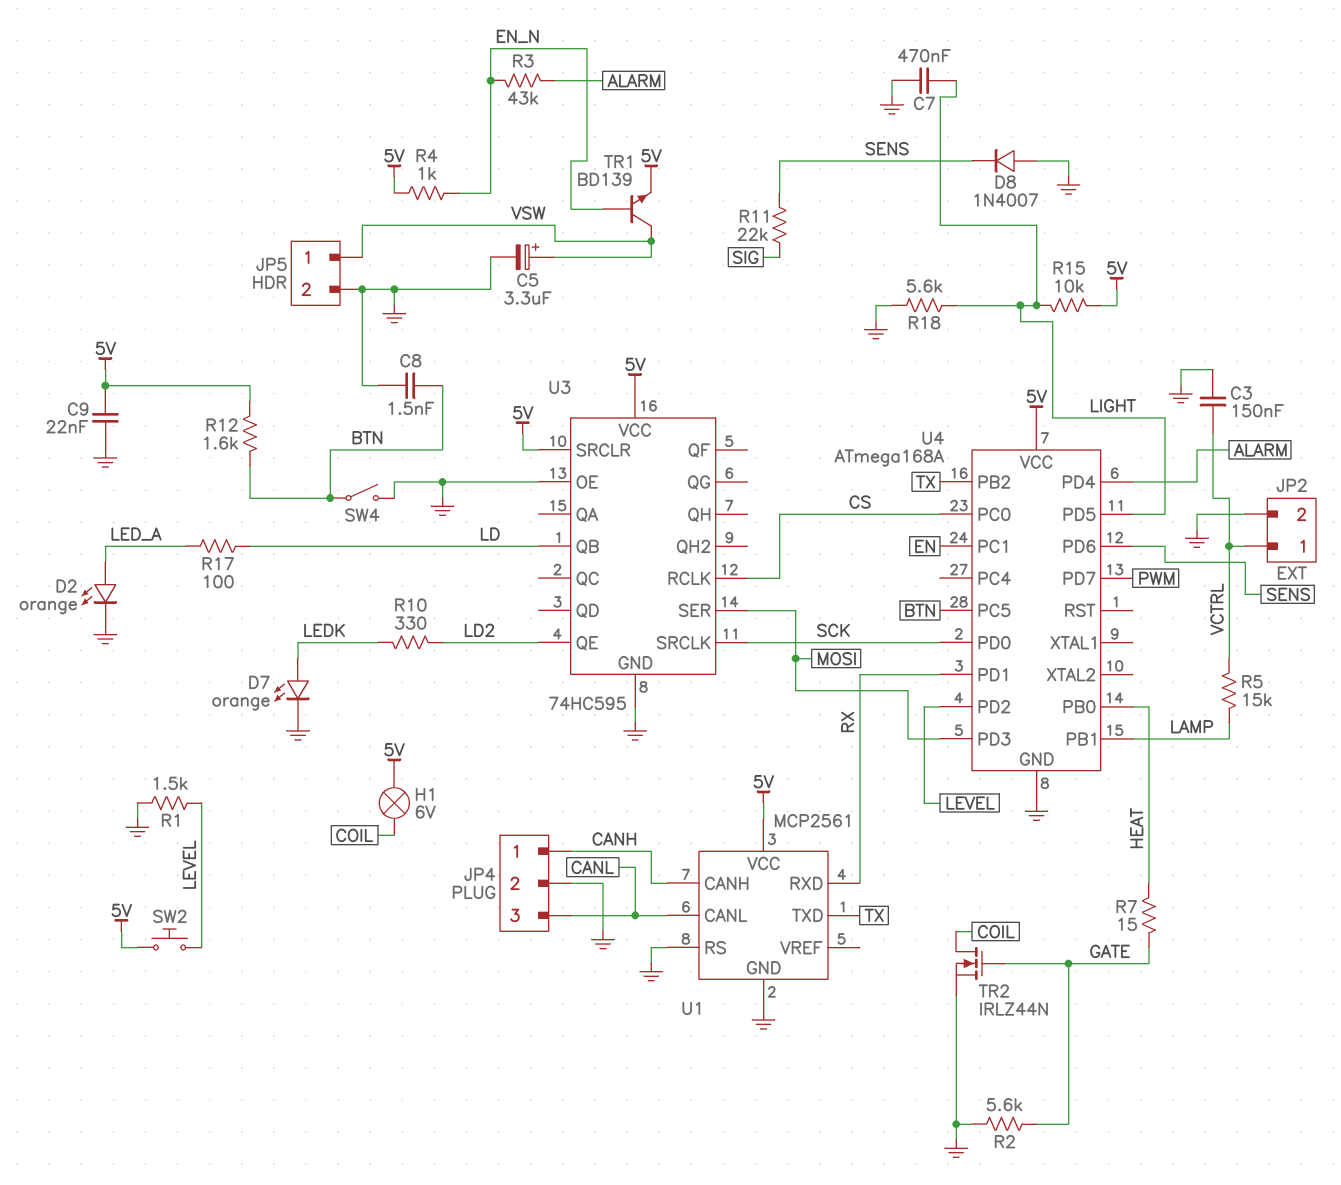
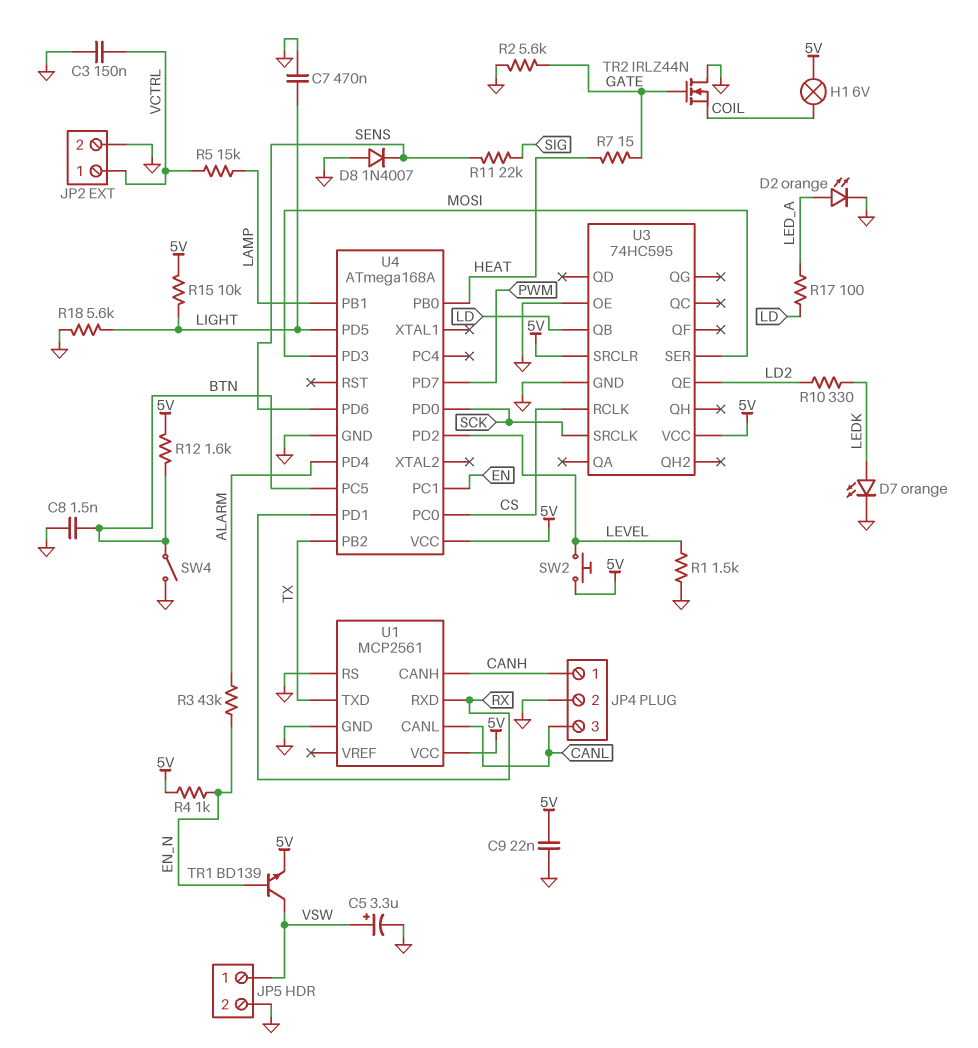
TR2: NMOS IRLZ44N (G GATE, D COIL, S GND) -> NMOS IRLZ44N (G GATE, D GND, S COIL)

